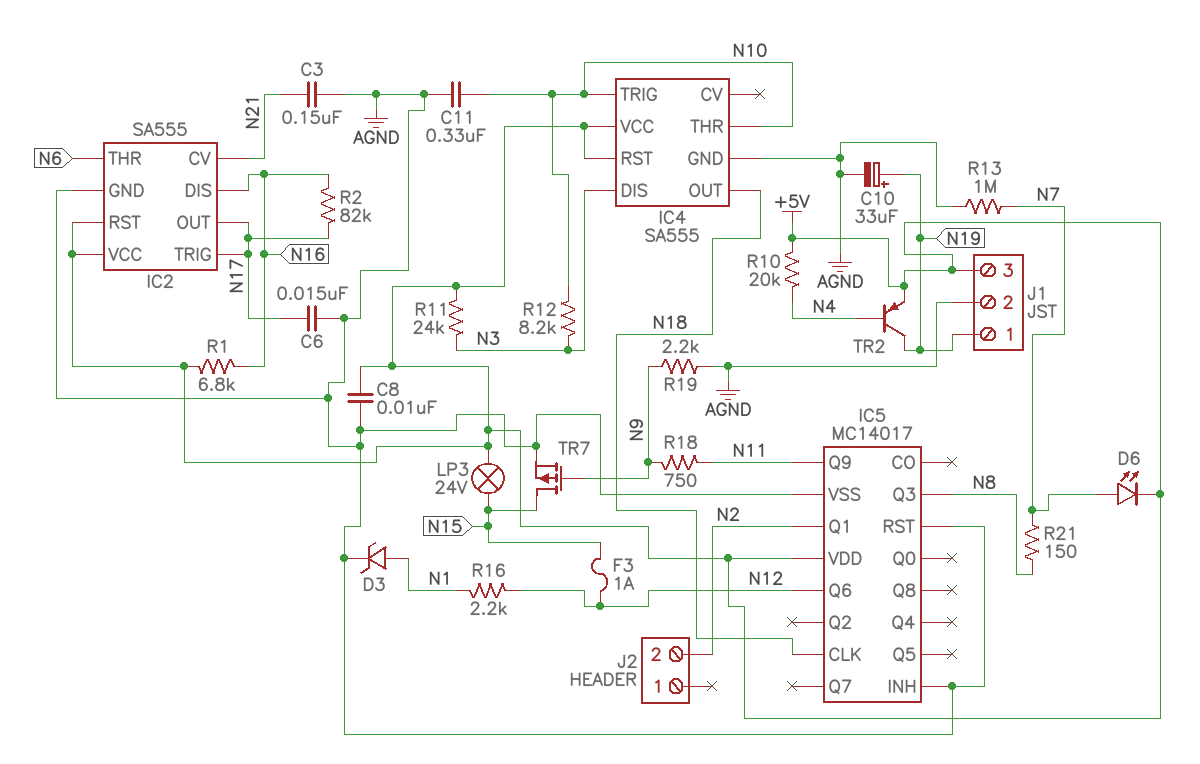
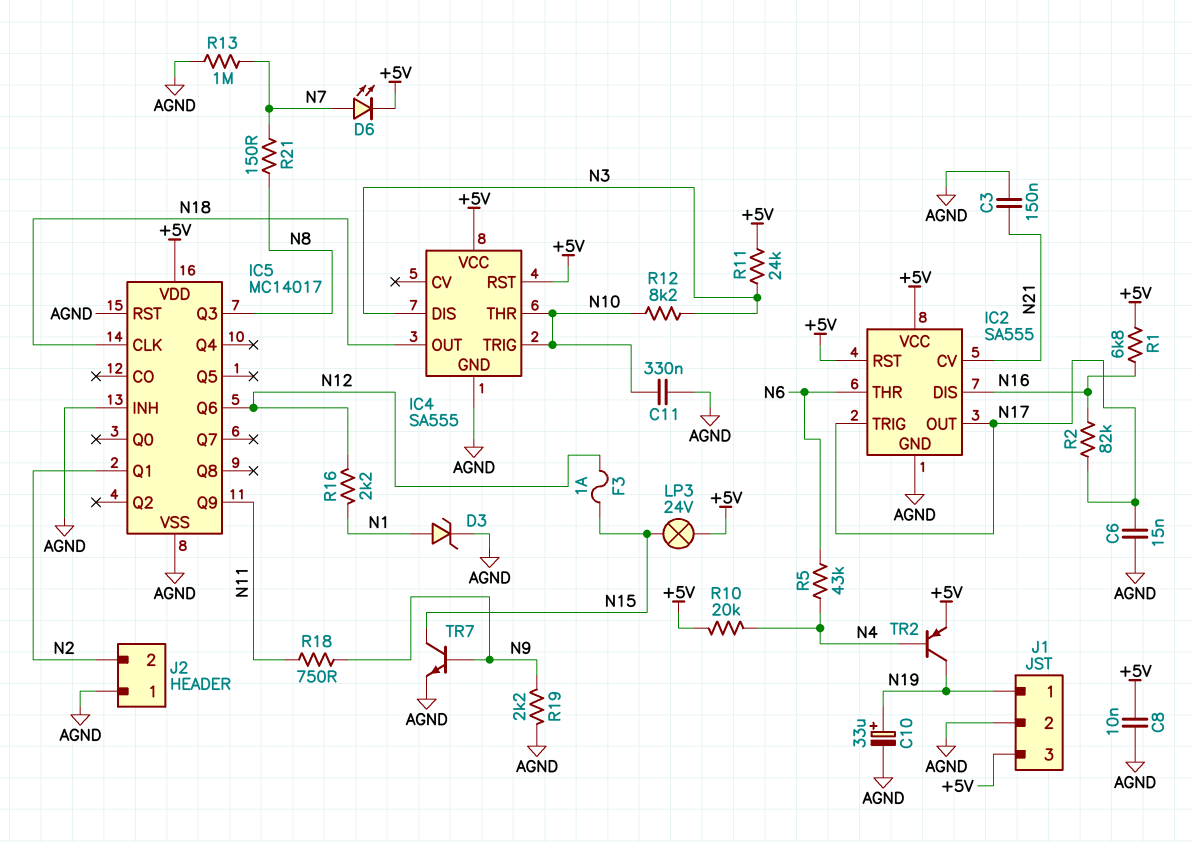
J2 pin 1: none -> AGND
R5: none -> 43k (N4, N6)
TR7: PMOS (G N9, D N15, S AGND) -> NPN (B N9, C N15, E AGND)

